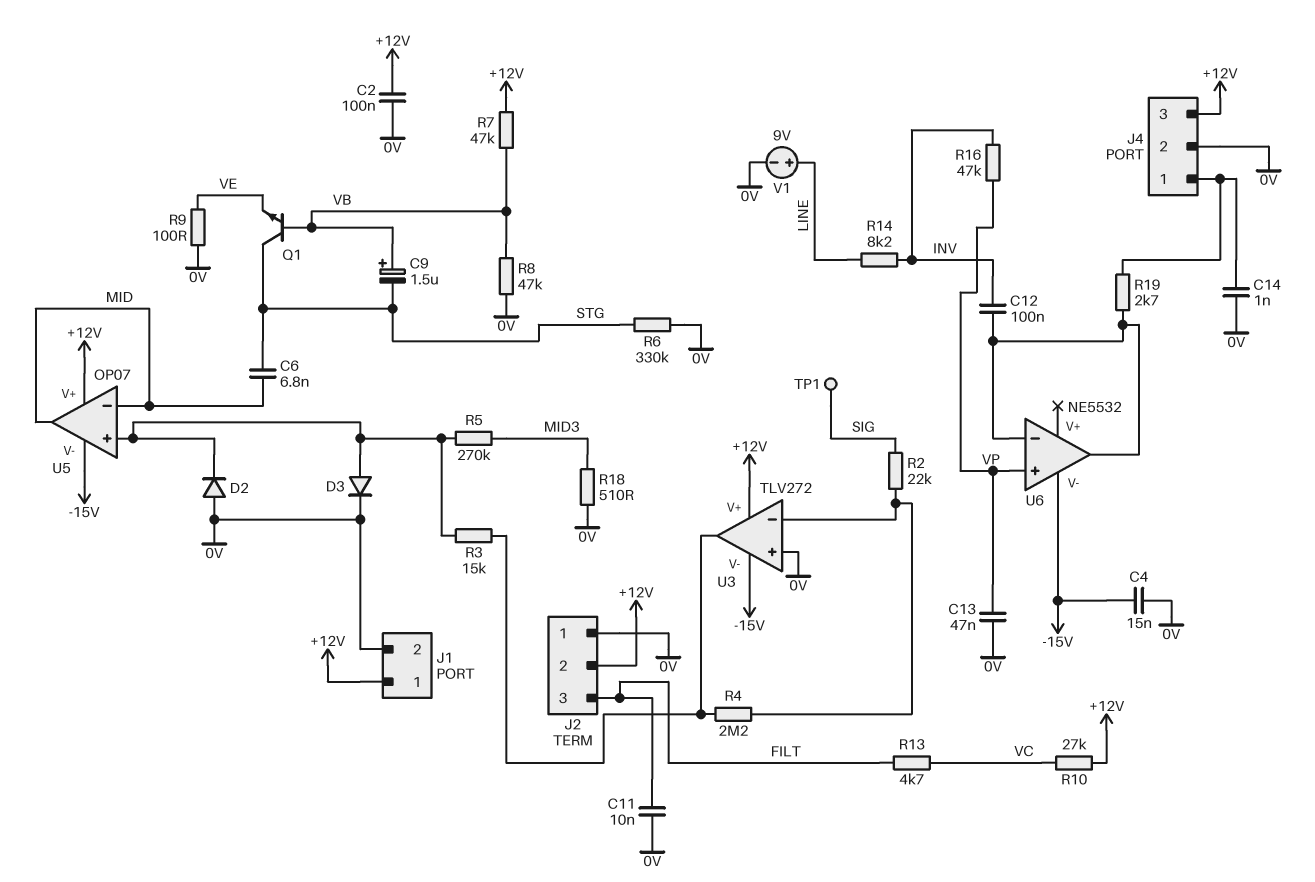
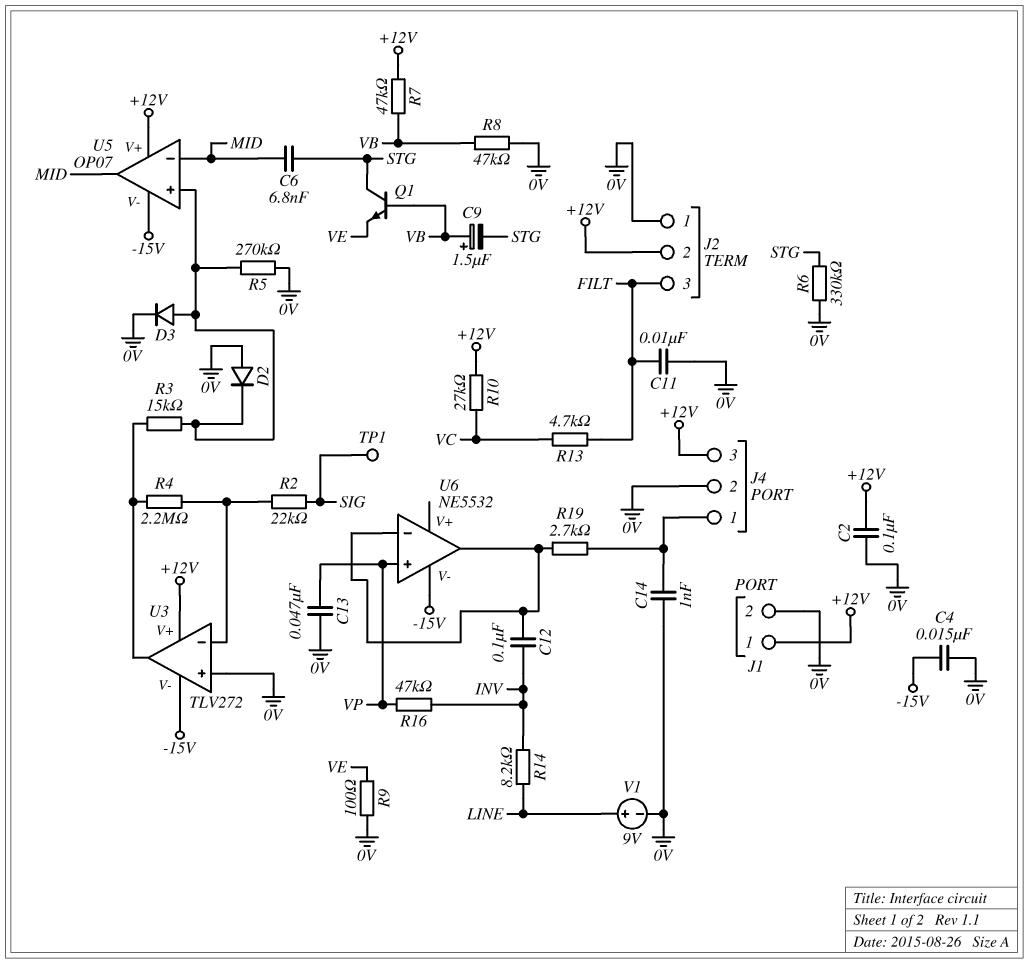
R5: 270k (MID3, U5/in+) -> 270k (0V, U5/in+)
R18: 510 (0V, MID3) -> none

